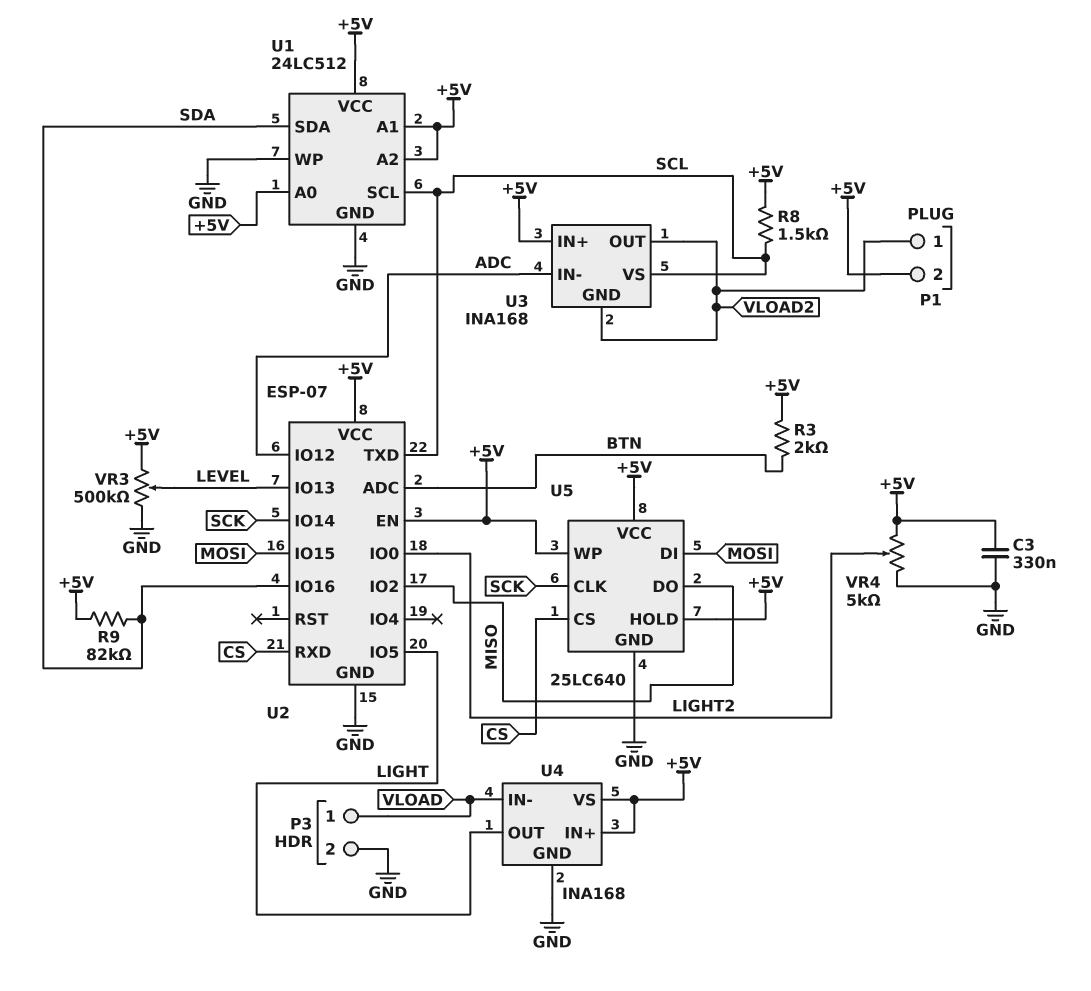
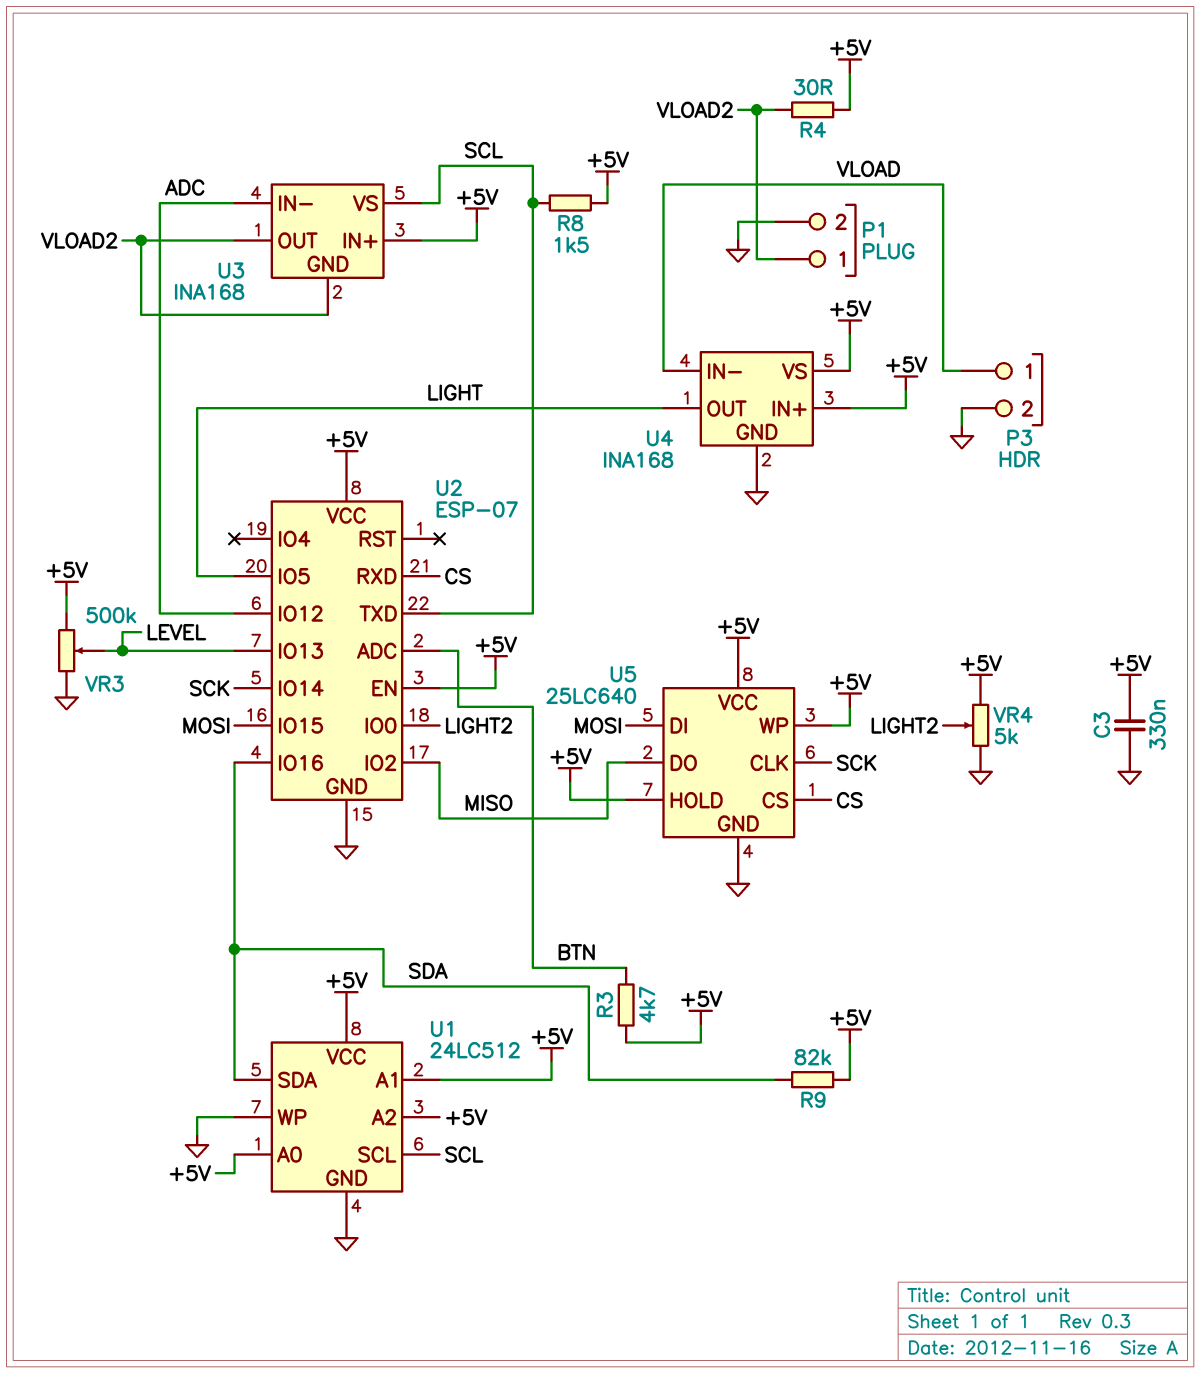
P1 pin 2: +5V -> GND
R3: 2k (+5V, BTN) -> 4.7k (+5V, BTN)
R4: none -> 30 (+5V, VLOAD2)

